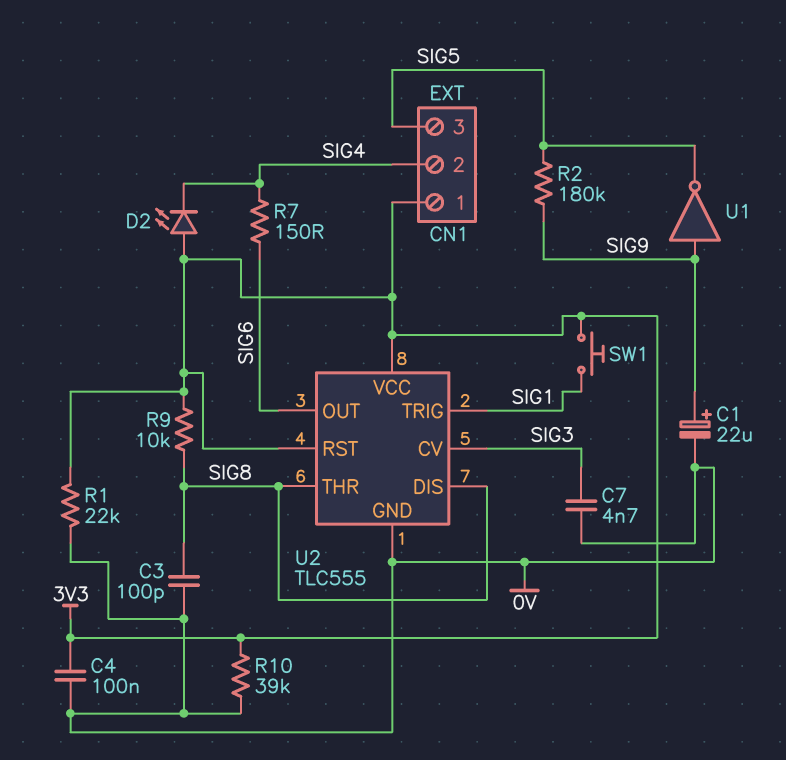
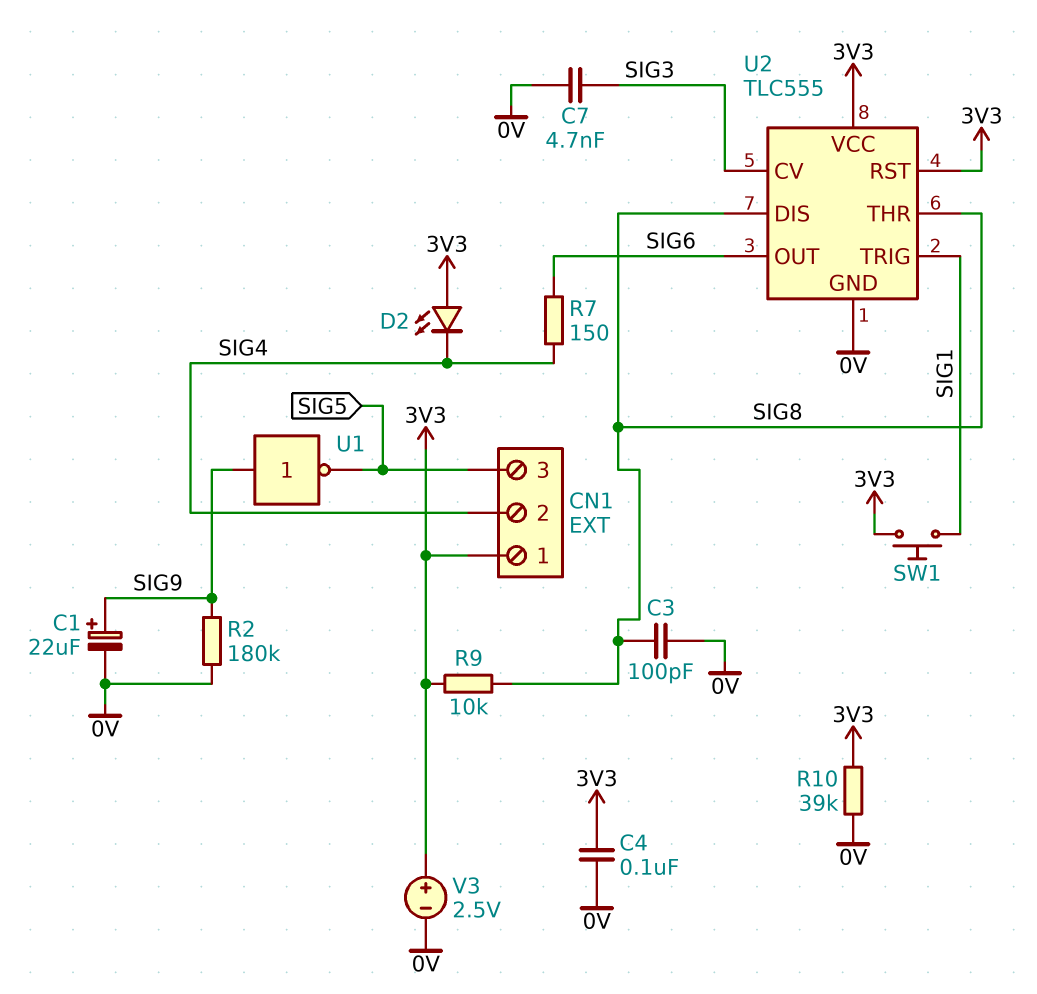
R1: 22k (0V, 3V3) -> none
R2: 180k (SIG5, SIG9) -> 180k (0V, SIG9)
V3: none -> 2.5V (plus 3V3, minus 0V)

